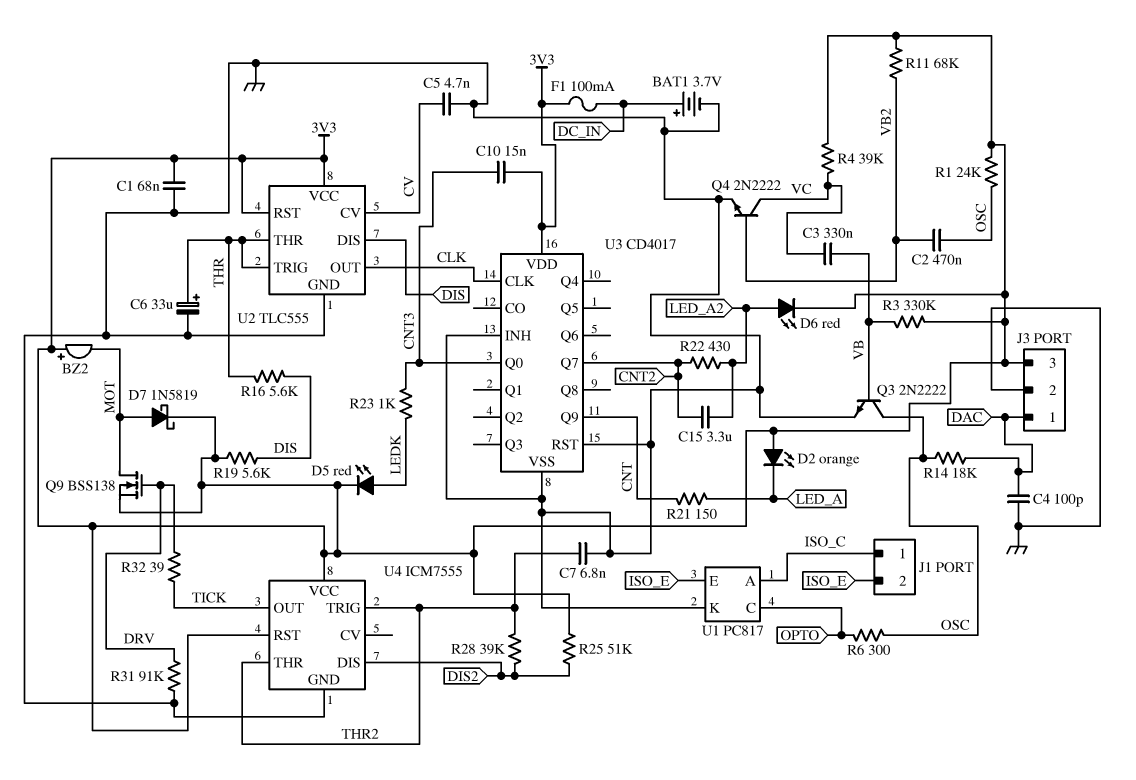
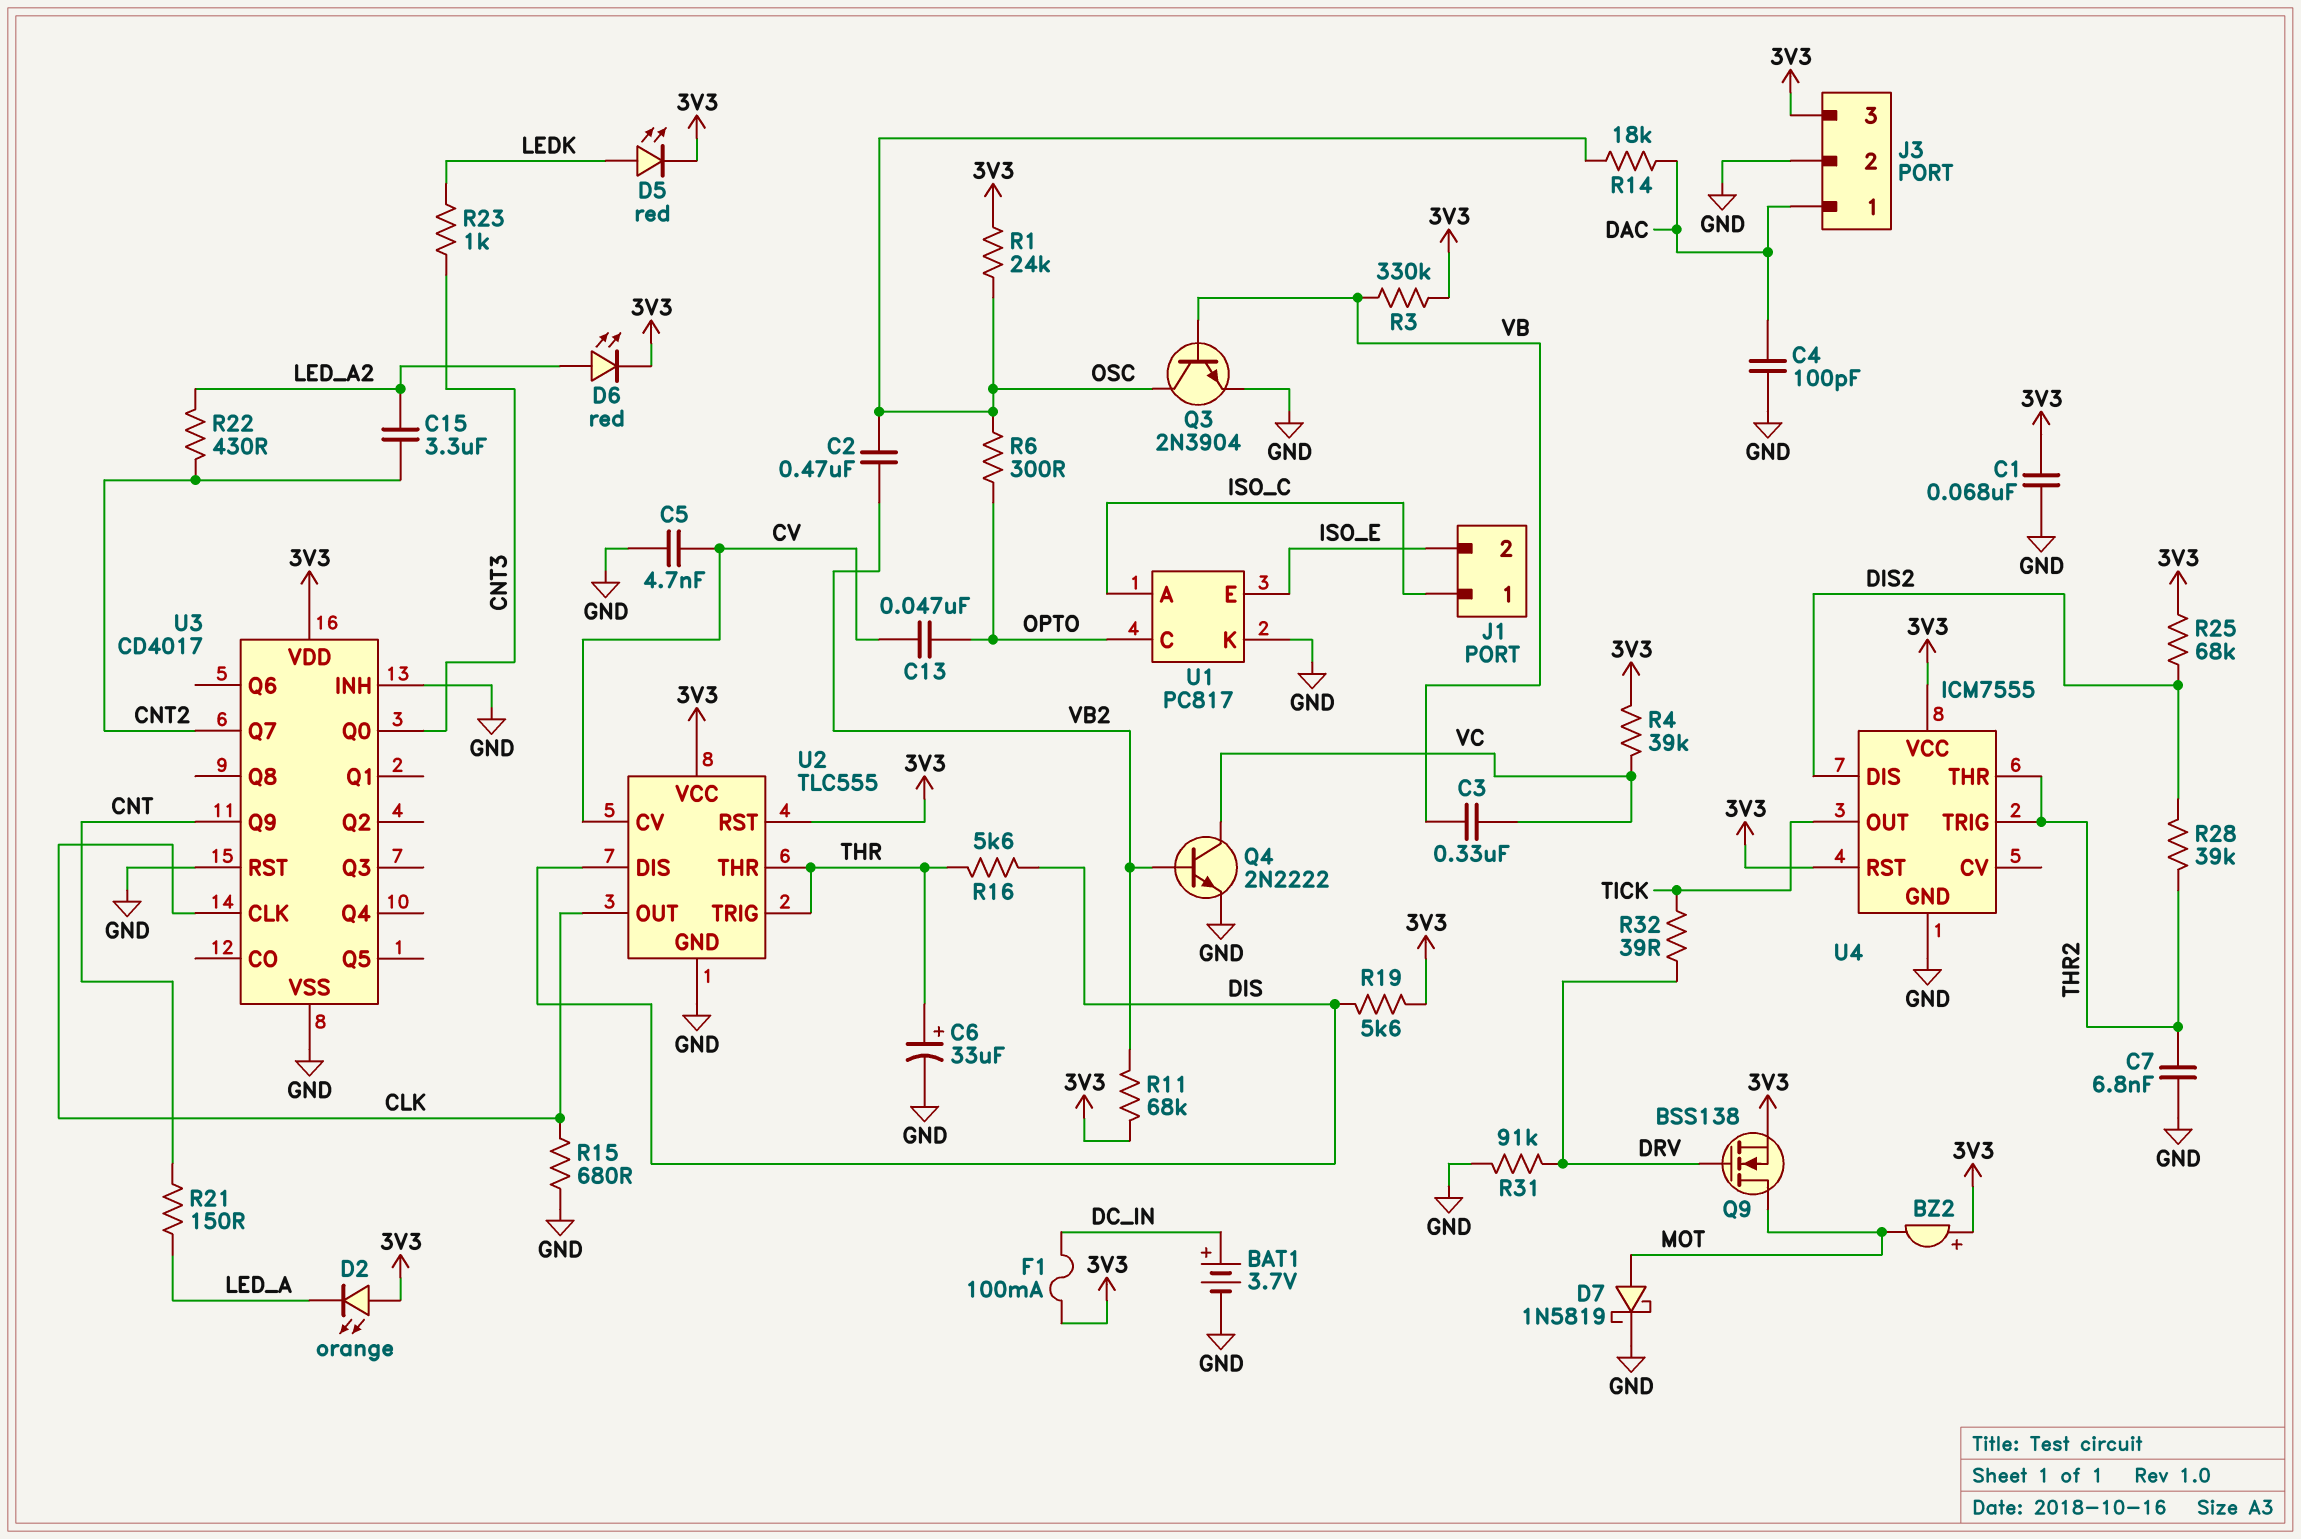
C10: 15nF (3V3, CNT3) -> none
C13: none -> 47nF (CV, OPTO)
D7: schottky 1N5819 (A MOT, K 3V3) -> schottky 1N5819 (A MOT, K GND)
Q3: NPN 2N2222 (B VB, C OSC, E GND) -> NPN 2N3904 (B VB, C OSC, E GND)
R15: none -> 680 (CLK, GND)
R25: 51k (3V3, DIS2) -> 68k (3V3, DIS2)

